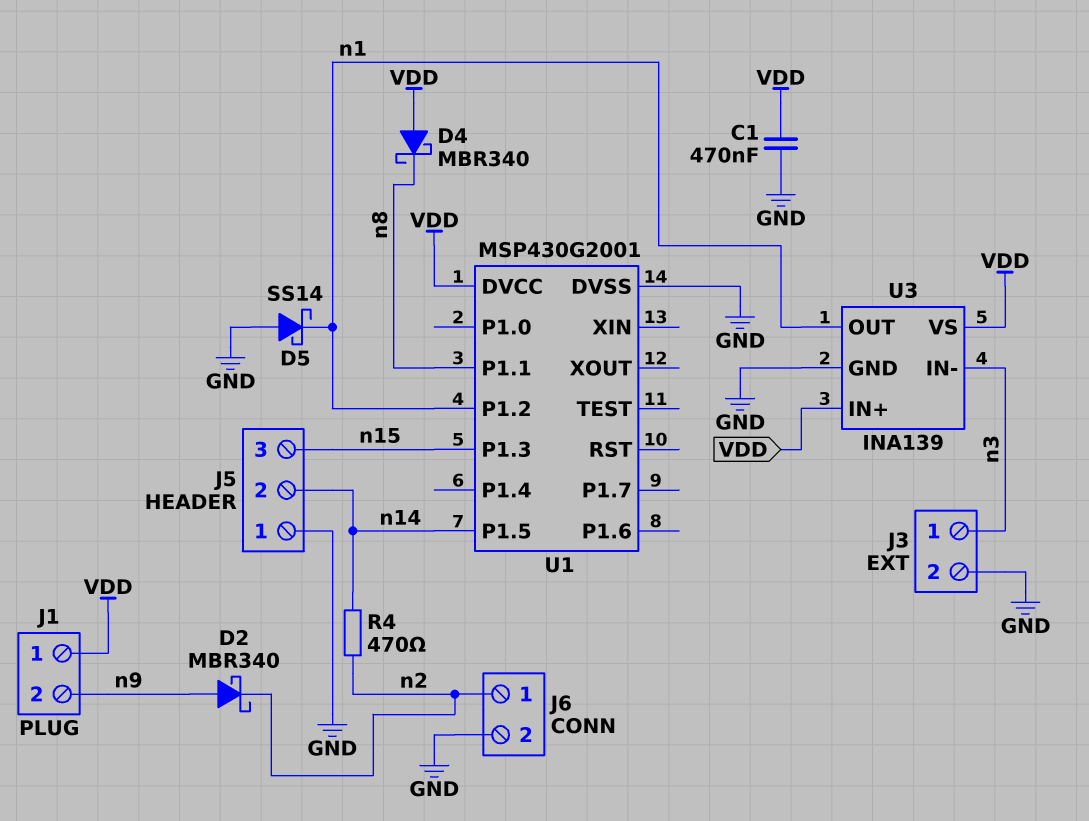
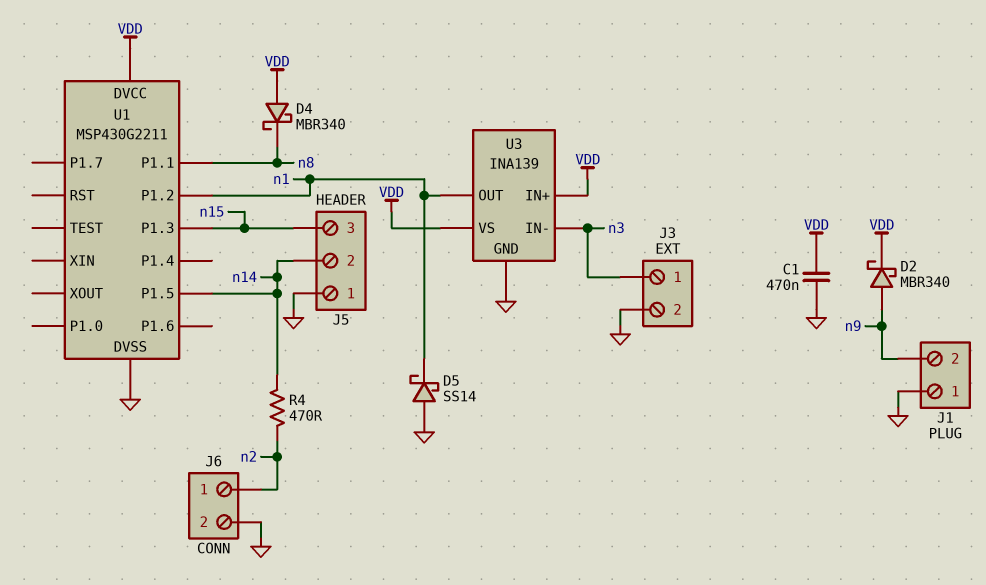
D2: schottky MBR340 (A n9, K n2) -> schottky MBR340 (A n9, K VDD)
J1 pin 1: VDD -> GND
U1: MSP430G2001 -> MSP430G2211

